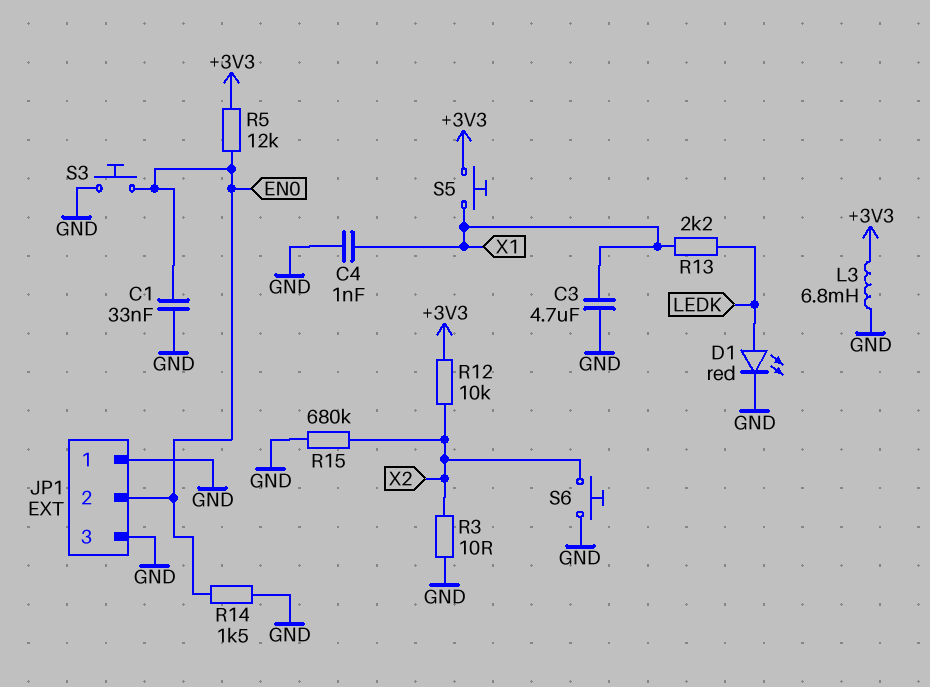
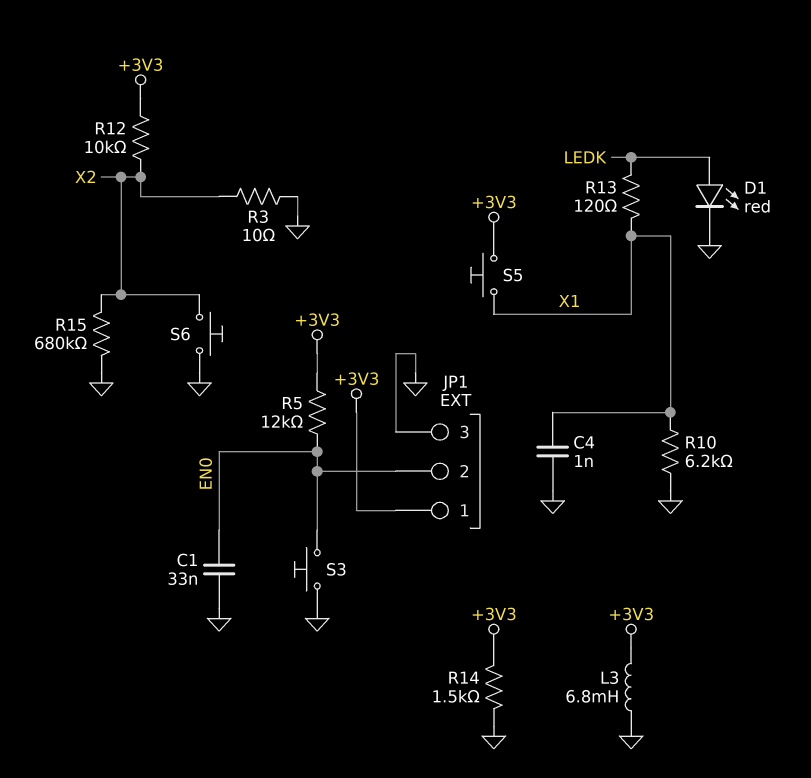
C3: 4.7uF (GND, X1) -> none
JP1 pin 1: GND -> +3V3
R10: none -> 6.2k (GND, X1)
R13: 2.2k (LEDK, X1) -> 120 (LEDK, X1)
R14: 1.5k (EN0, GND) -> 1.5k (+3V3, GND)

